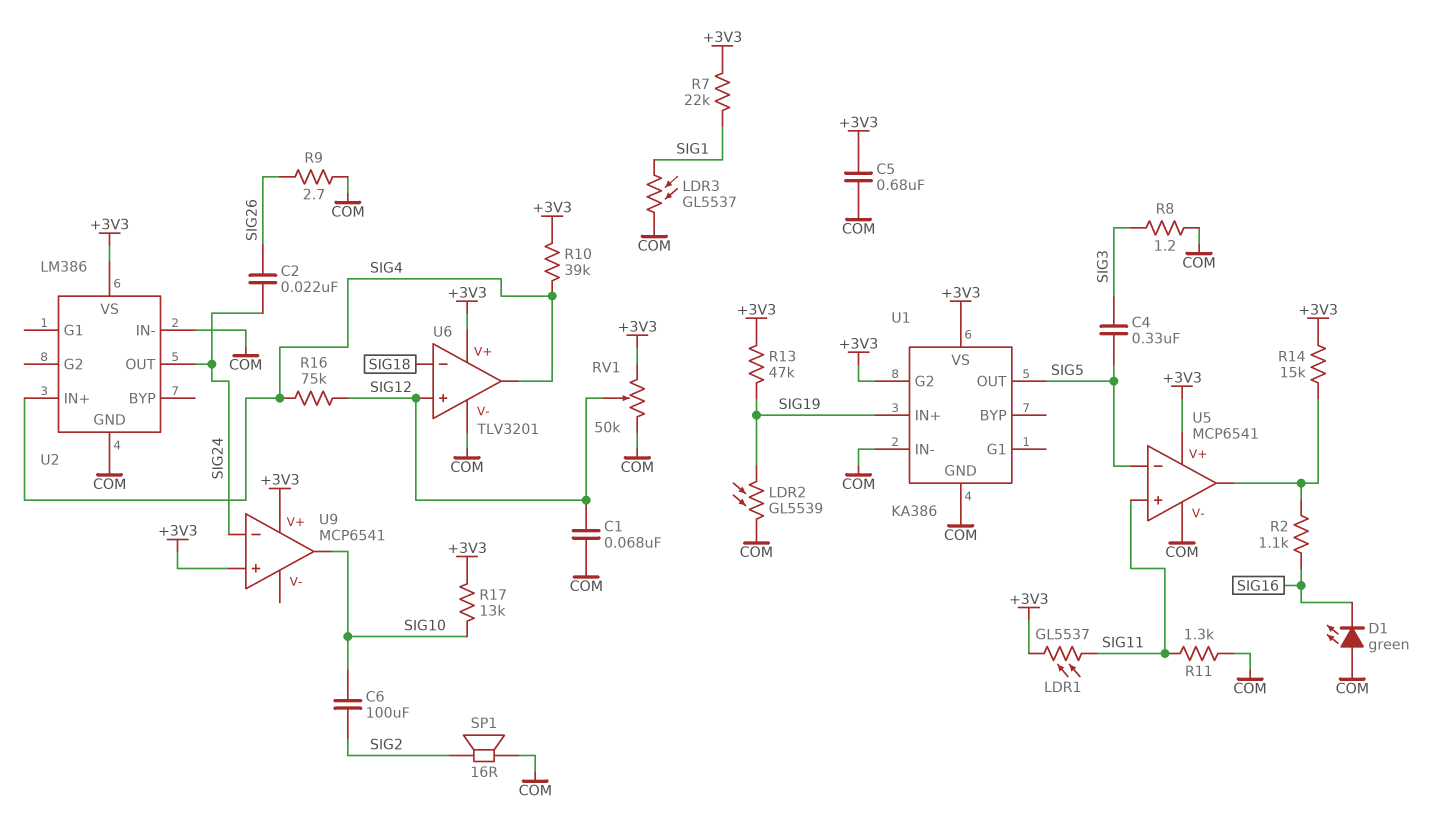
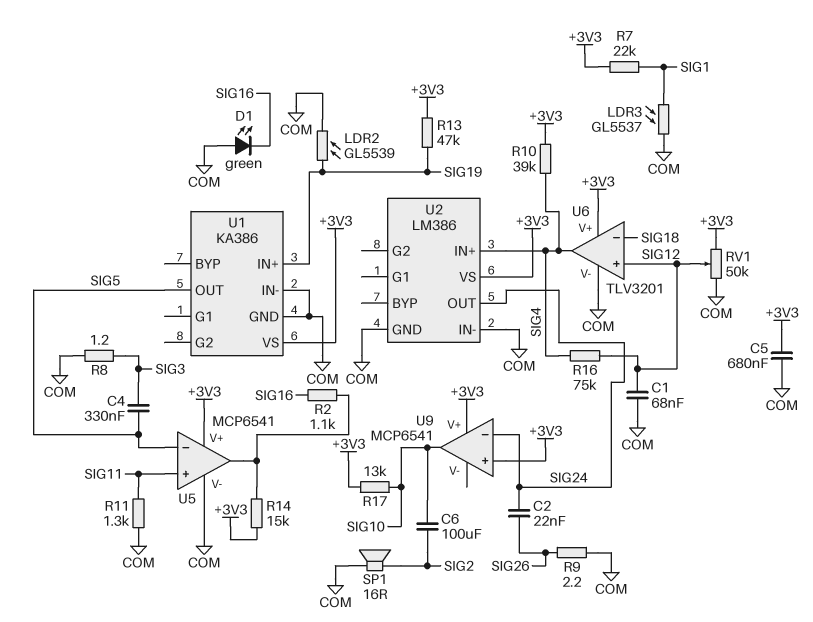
LDR1: GL5537 (+3V3, SIG11) -> none
R9: 2.7 (COM, SIG26) -> 2.2 (COM, SIG26)
U1 pin G2: +3V3 -> none

